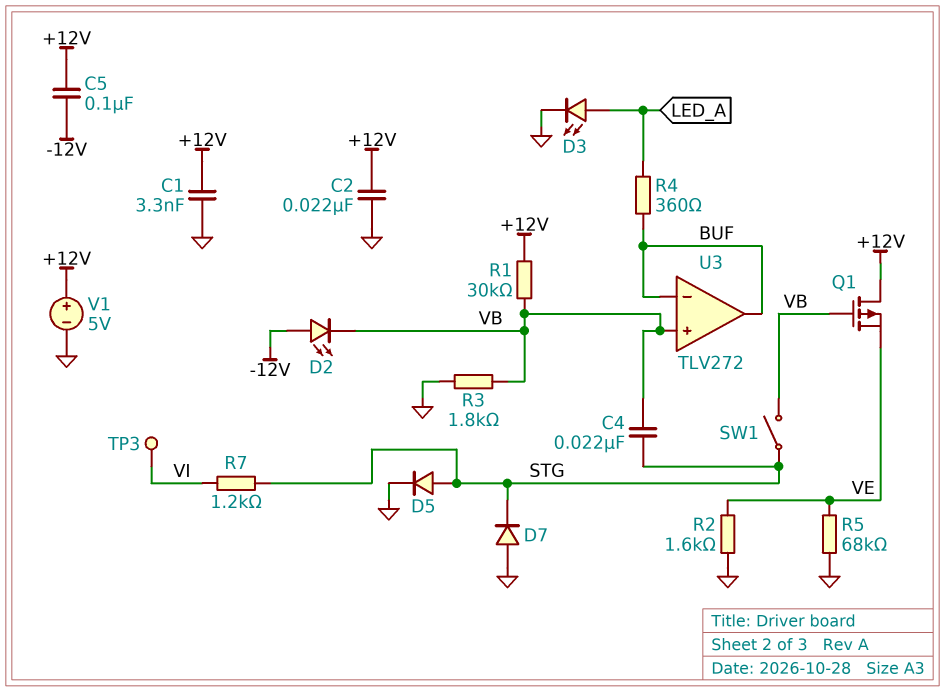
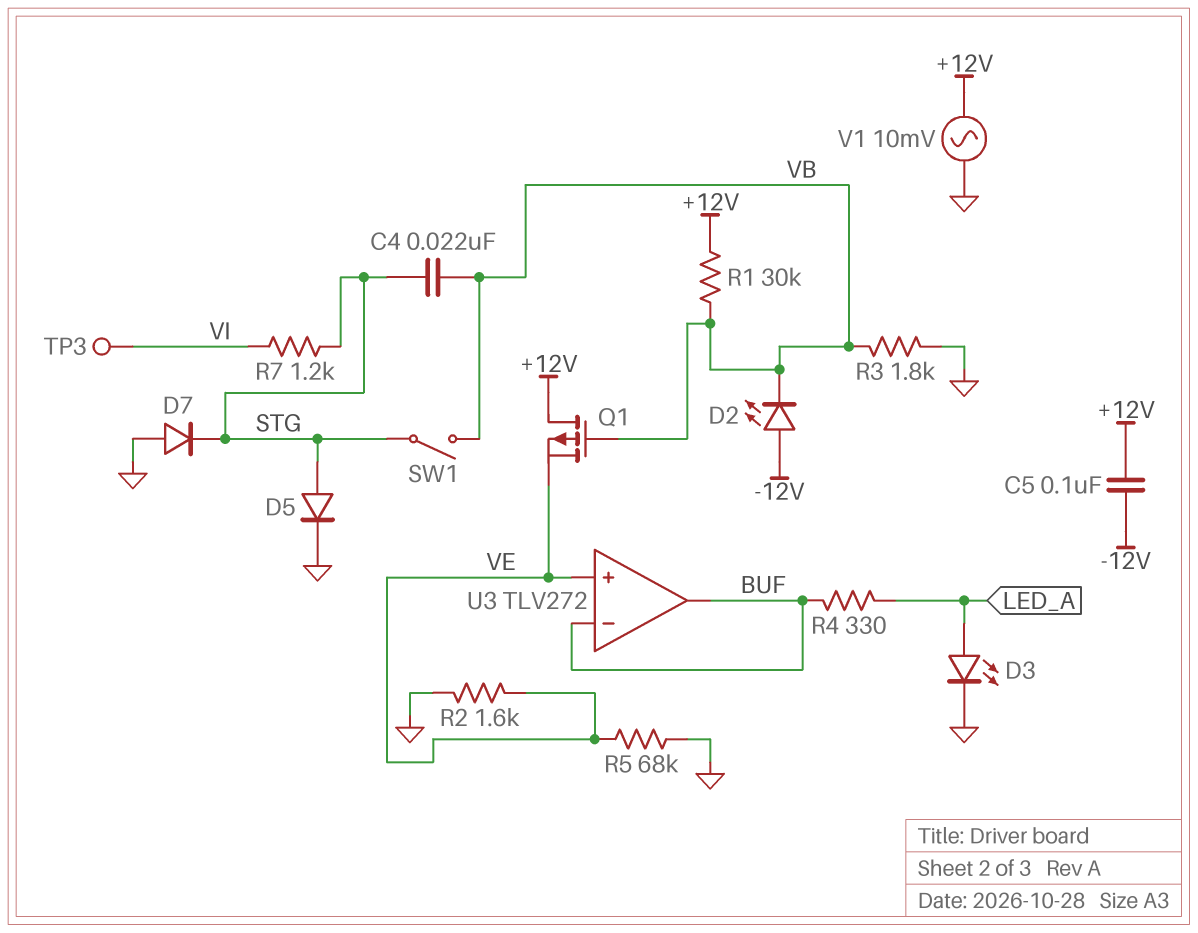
C1: 3.3nF (+12V, GND) -> none
C2: 22nF (+12V, GND) -> none
R4: 360 (BUF, LED_A) -> 330 (BUF, LED_A)
U3 pin in+: VB -> VE
V1: 5V (plus +12V, minus GND) -> AC 10mV (+12V, GND)

